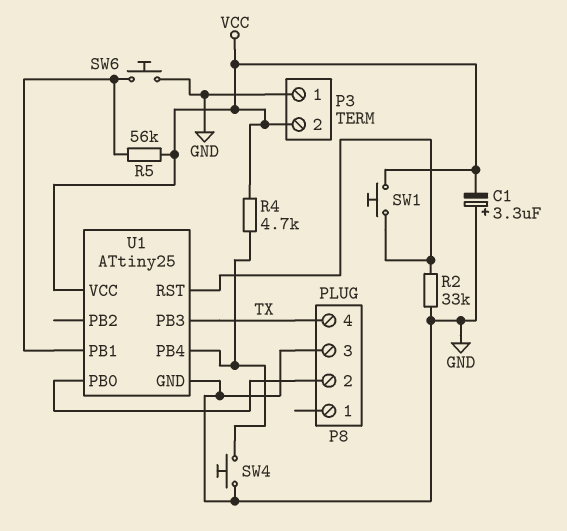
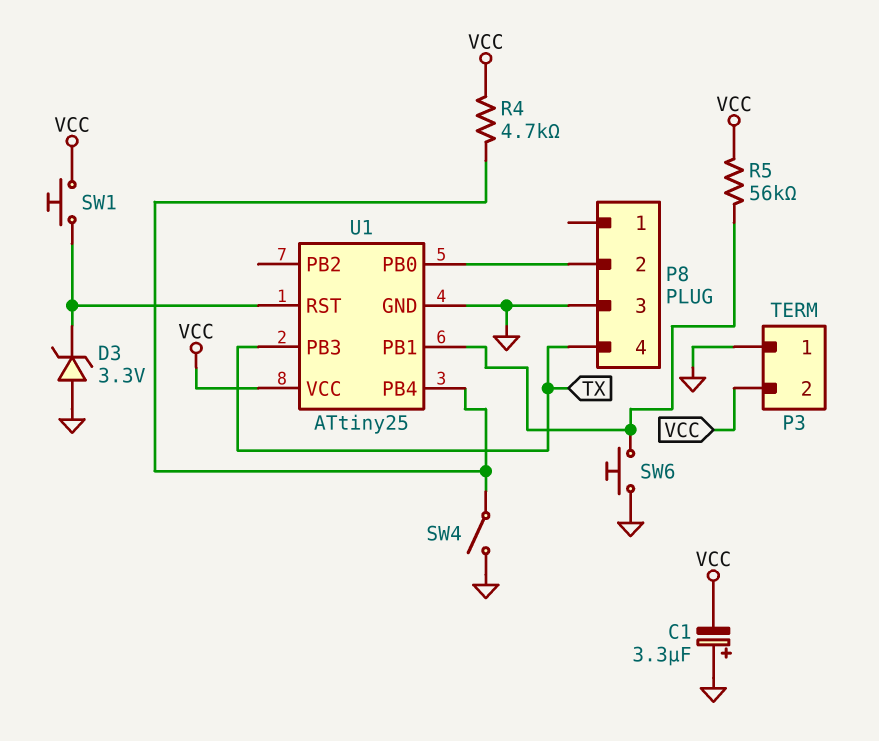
D3: none -> zener 3.3V (A GND, K U1/RST)
R2: 33k (GND, U1/RST) -> none
SW4: button (GND, U1/PB4) -> switch (GND, U1/PB4)

